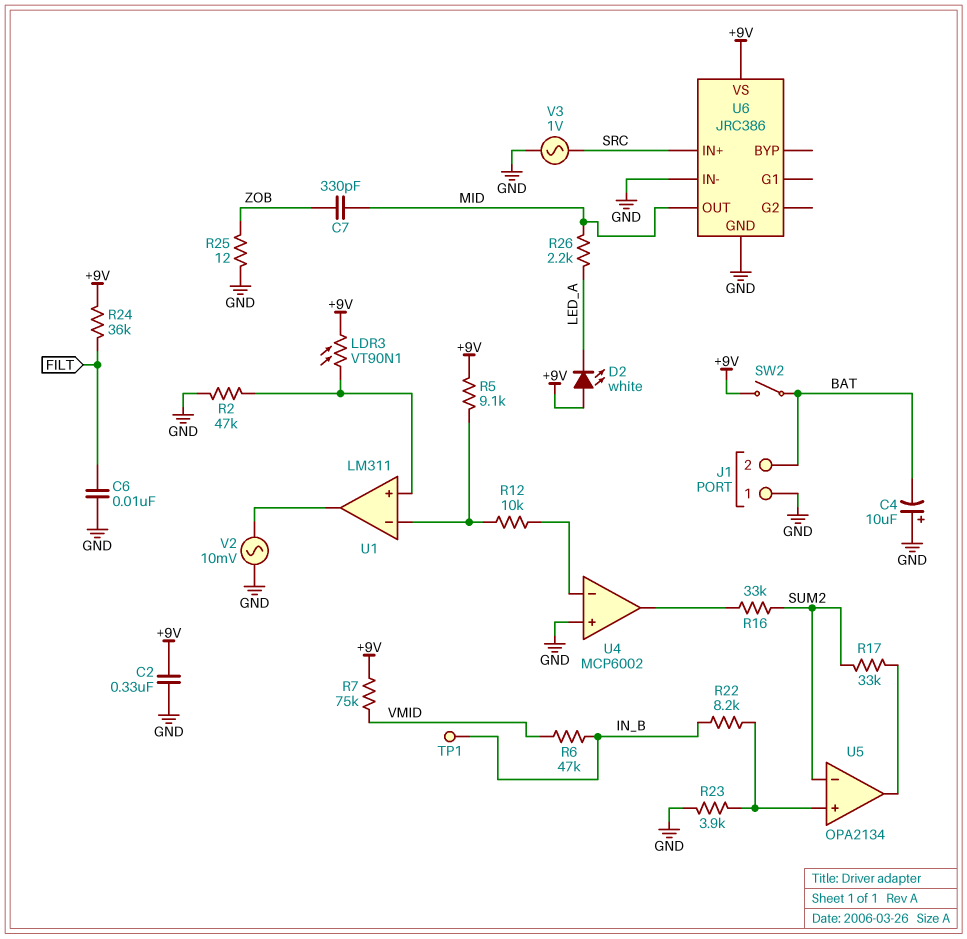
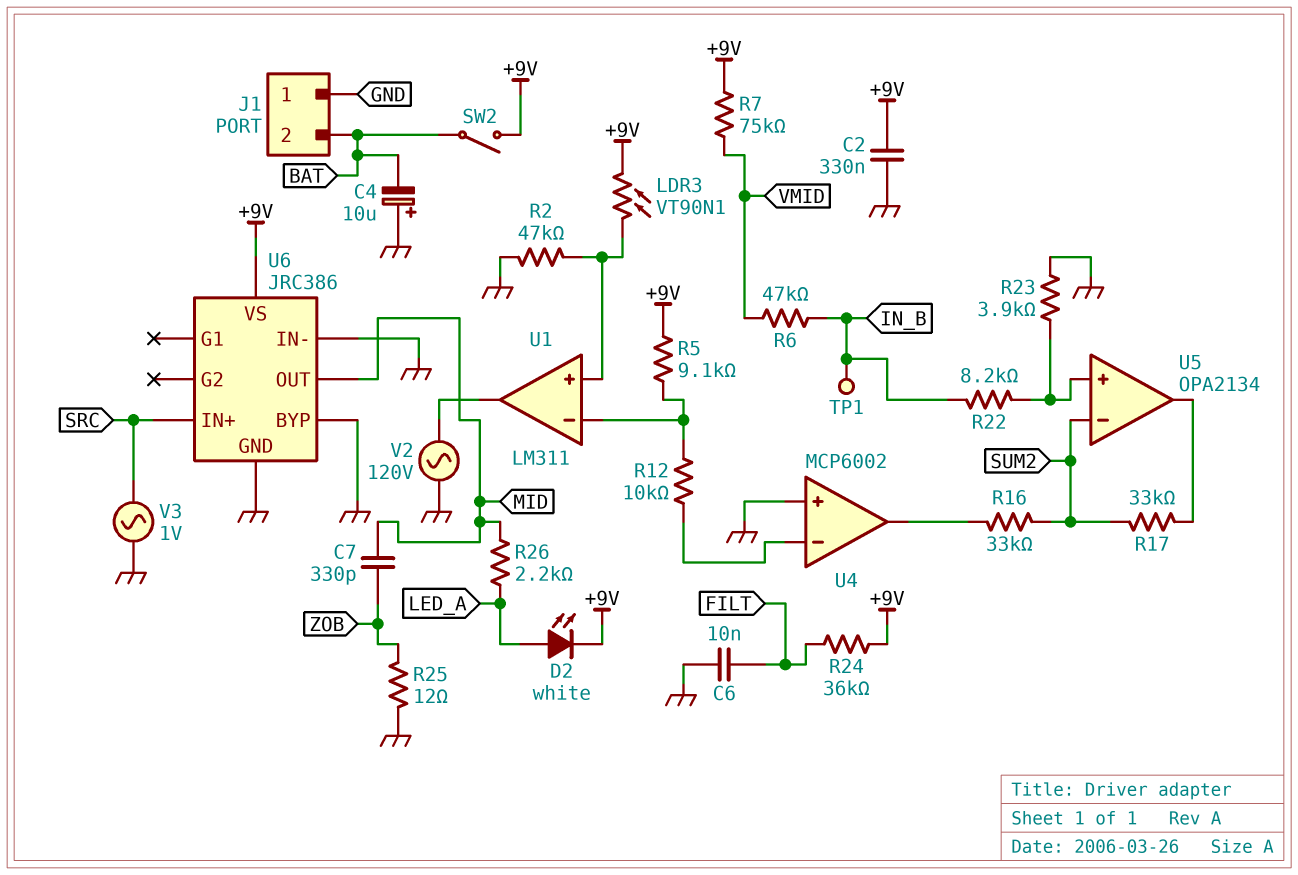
D2: LED white (A +9V, K LED_A) -> LED white (A LED_A, K +9V)
U6 pin BYP: none -> GND
V2: AC 10mV (GND, U1/out) -> AC 120V (GND, U1/out)

